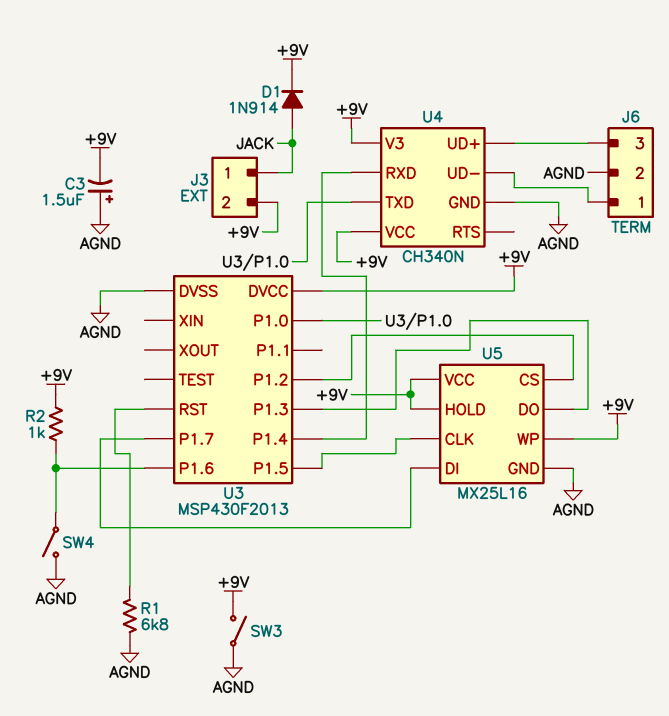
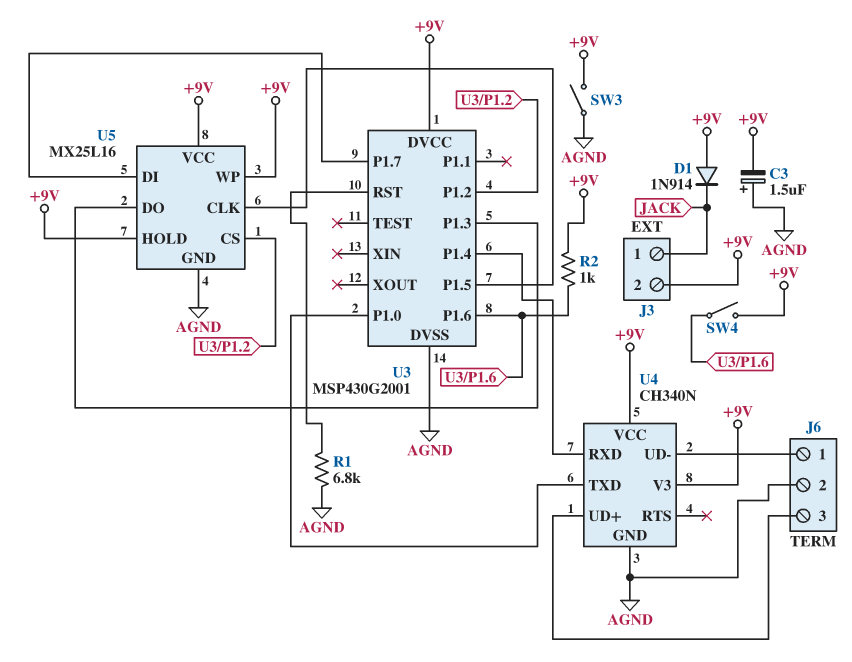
D1: diode 1N914 (A JACK, K +9V) -> diode 1N914 (A +9V, K JACK)
SW4: switch (AGND, U3/P1.6) -> switch (+9V, U3/P1.6)
U3: MSP430F2013 -> MSP430G2001

